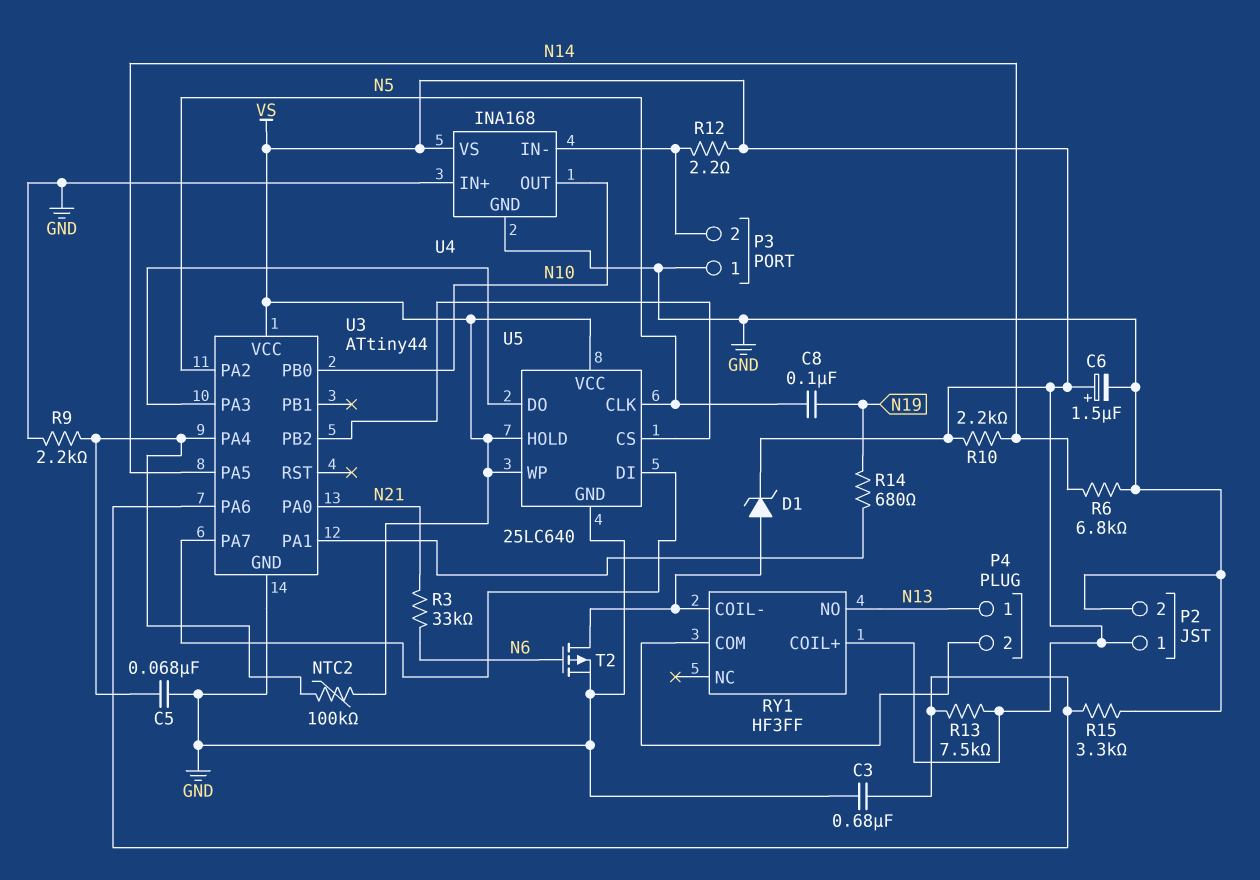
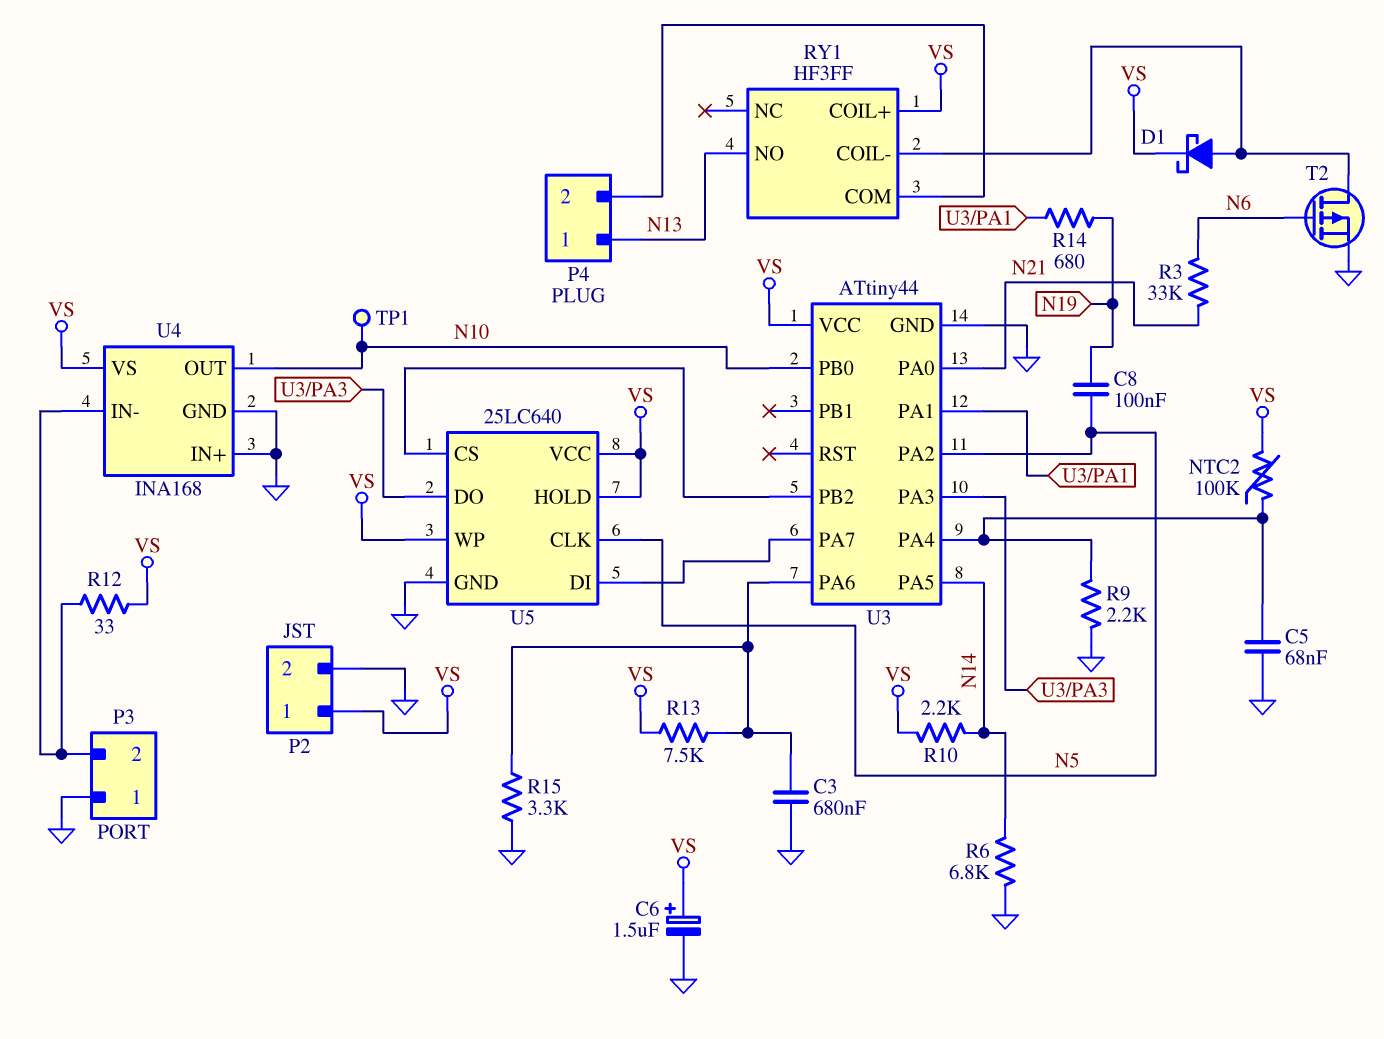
D1: zener (A RY1/COIL-, K VS) -> schottky (A RY1/COIL-, K VS)
R12: 2.2 (P3/2, VS) -> 33 (P3/2, VS)
TP1: none -> test point (N10)

